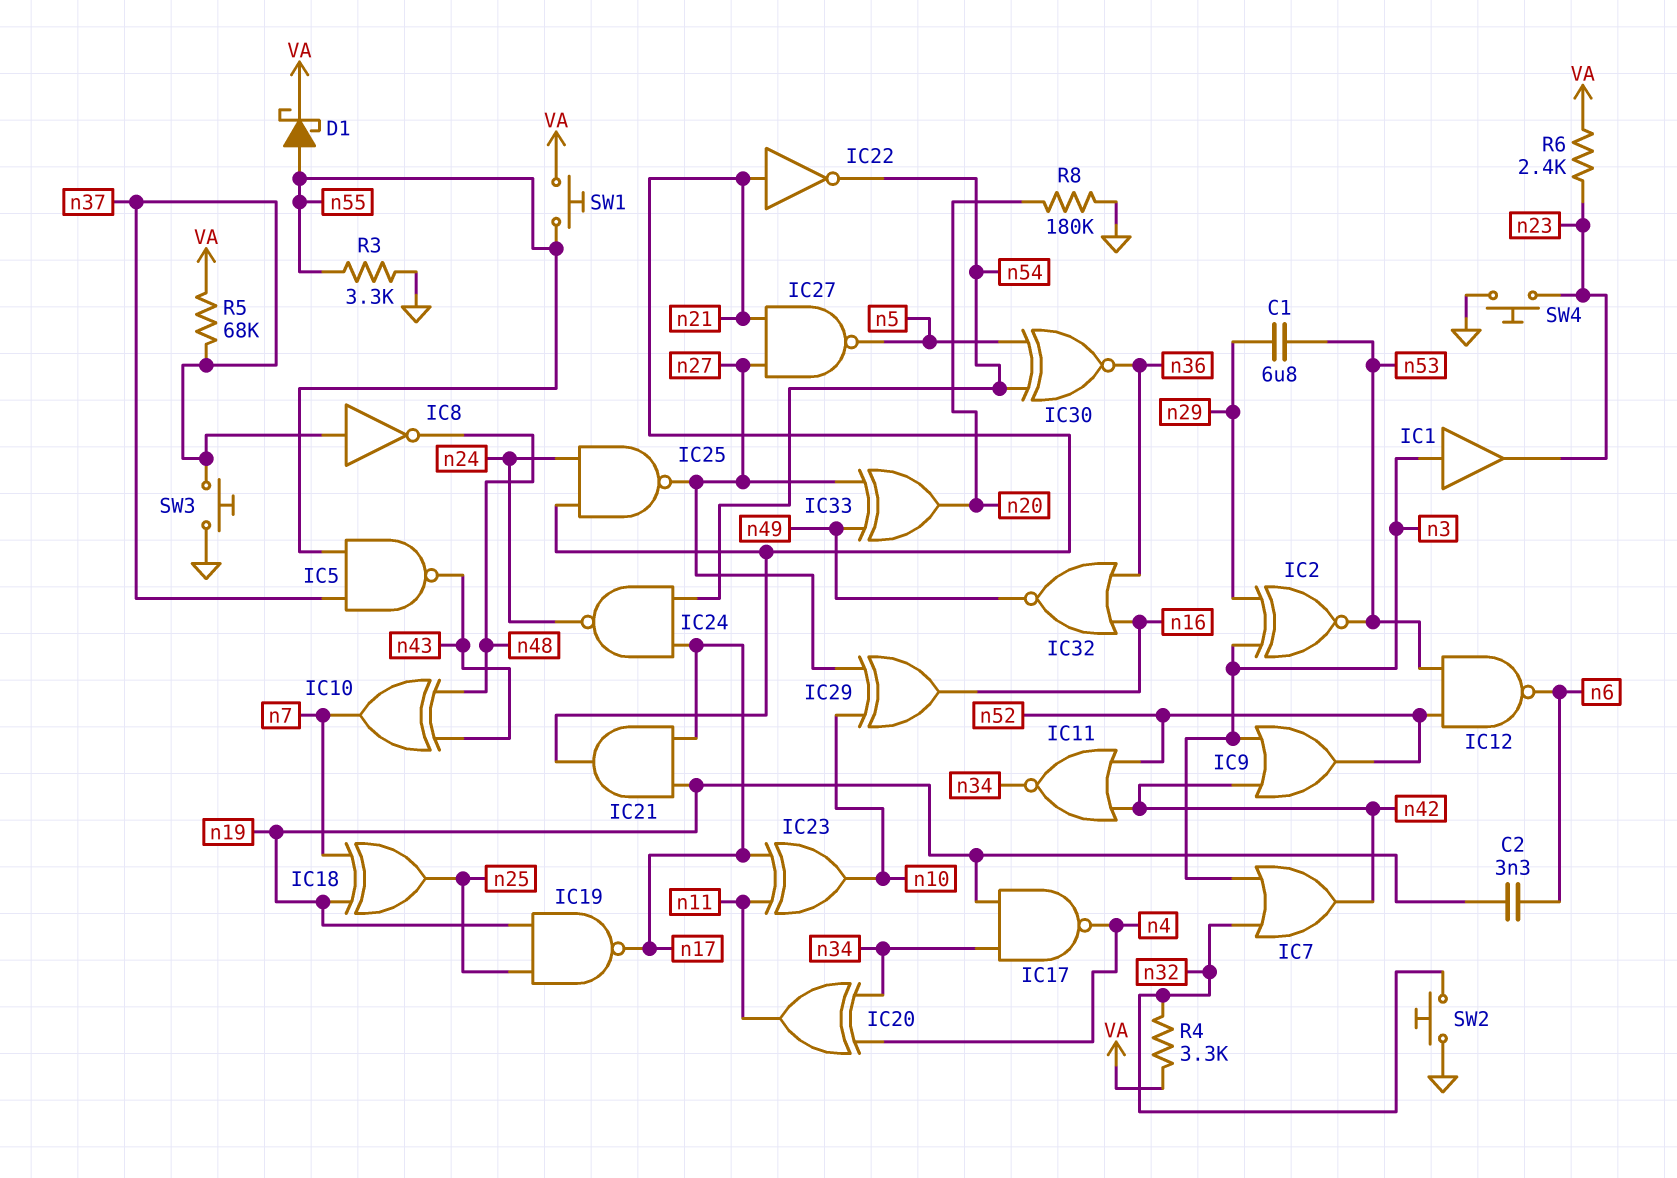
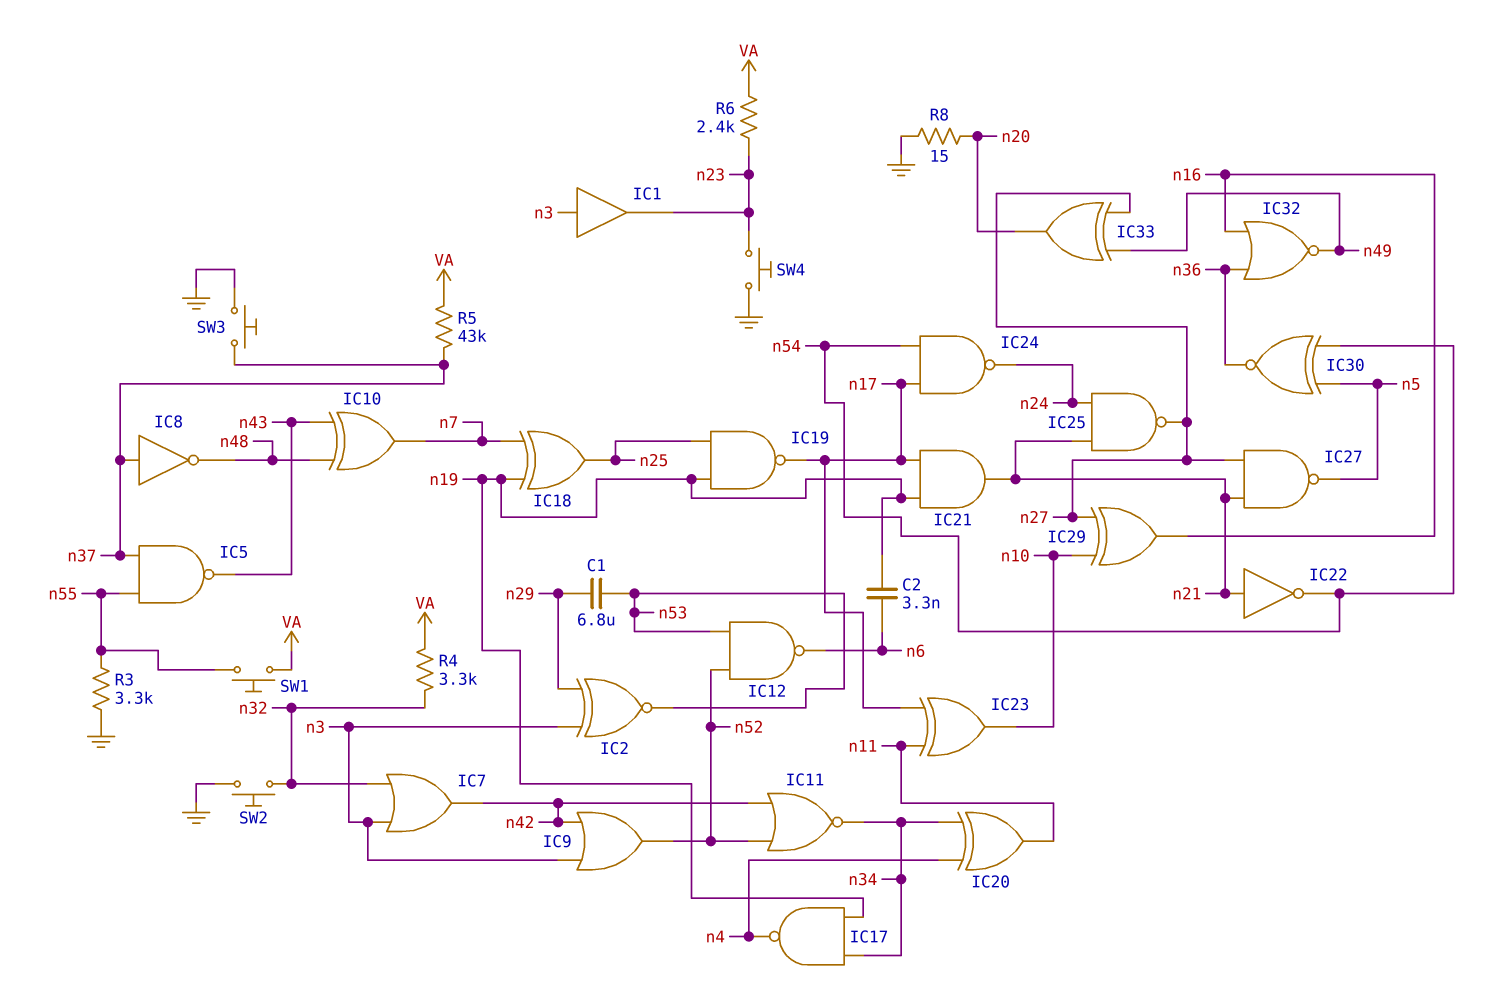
D1: schottky (A n55, K VA) -> none
R5: 68k (VA, n37) -> 43k (VA, n37)
R8: 180k (GND, n20) -> 15 (GND, n20)

